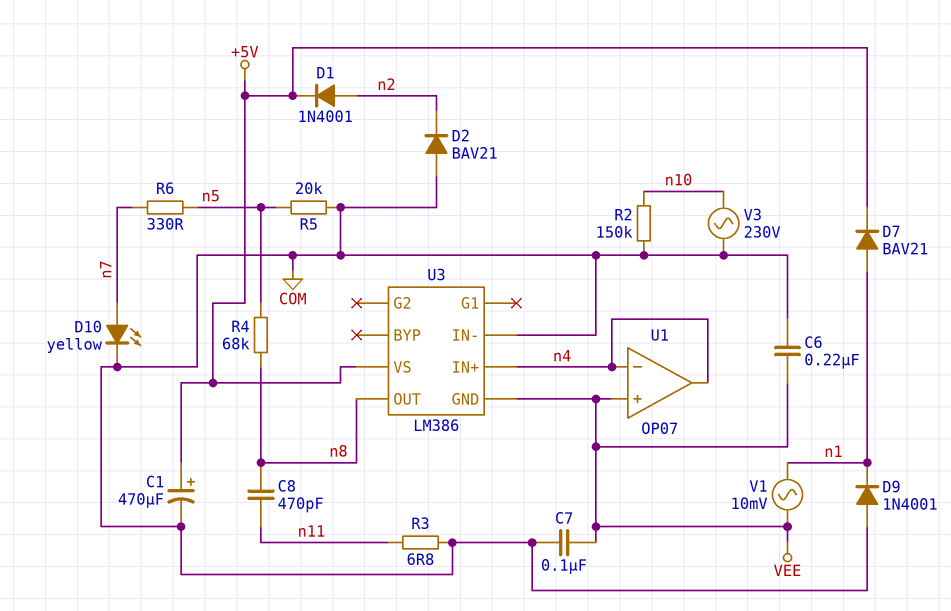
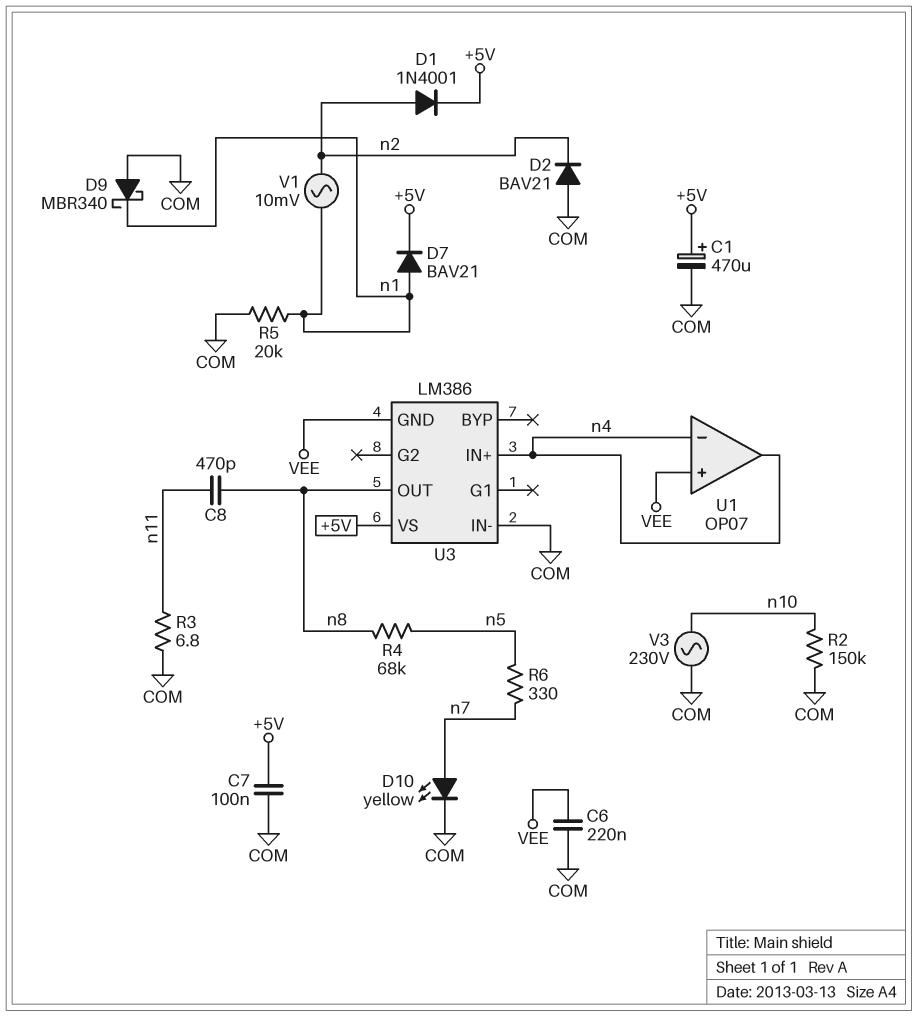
C7: 100nF (COM, VEE) -> 100nF (+5V, COM)
D9: diode 1N4001 (A COM, K n1) -> schottky MBR340 (A COM, K n1)
R5: 20k (COM, n5) -> 20k (COM, n1)
V1: AC 10mV (VEE, n1) -> AC 10mV (n1, n2)

